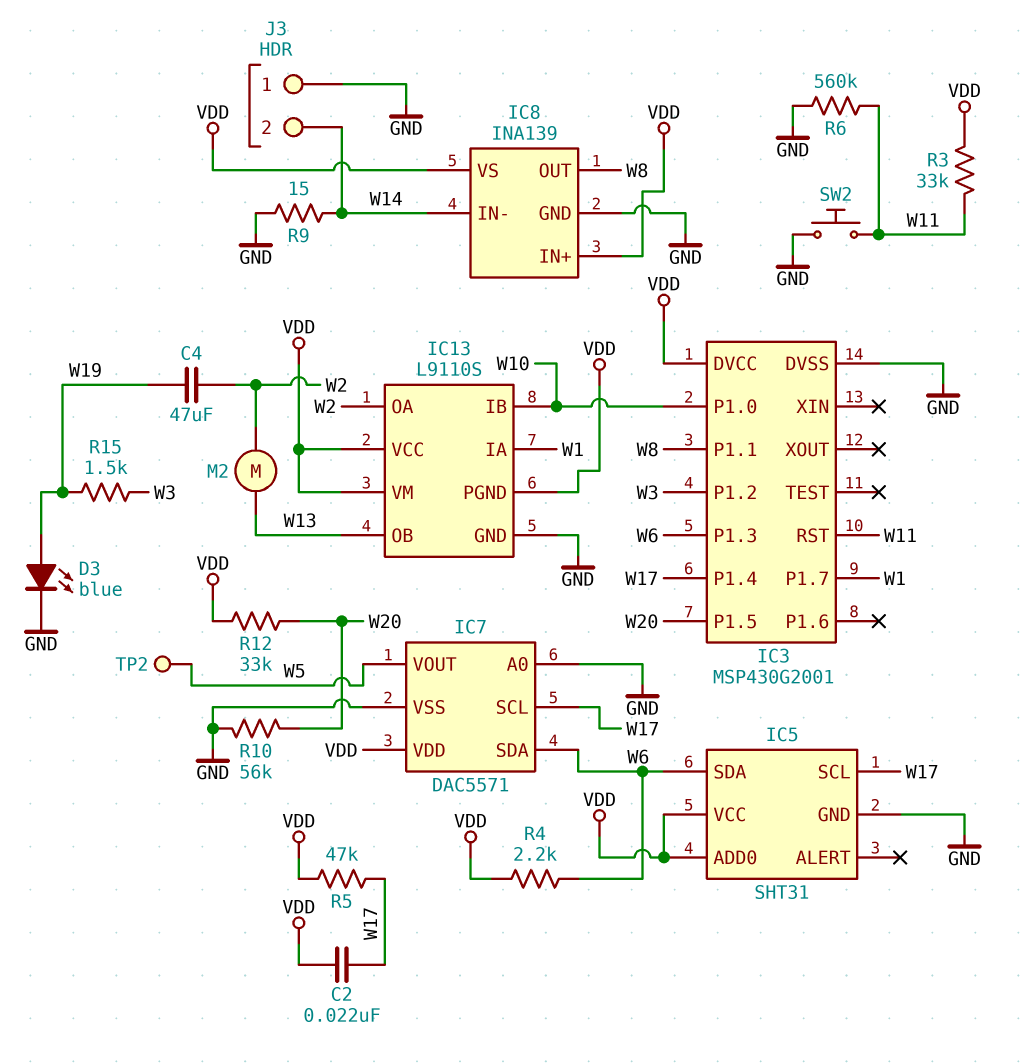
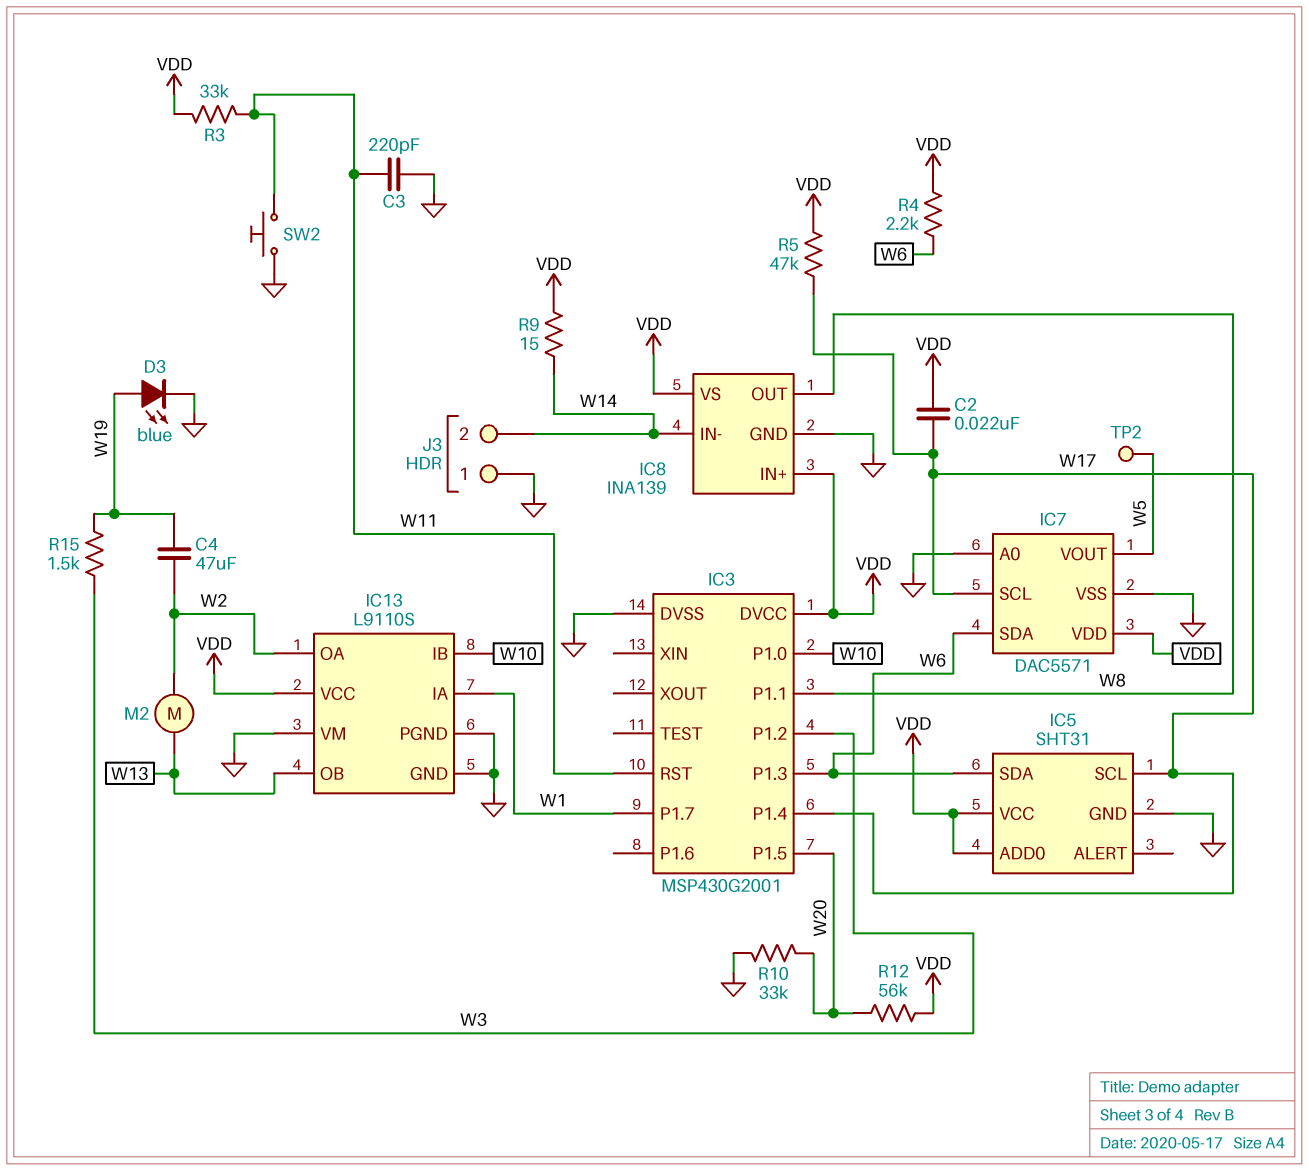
C3: none -> 220pF (GND, W11)
IC13 pin PGND: VDD -> GND
IC13 pin VM: VDD -> GND
R6: 560k (GND, W11) -> none
R9: 15 (GND, W14) -> 15 (VDD, W14)
R10: 56k (GND, W20) -> 33k (GND, W20)
R12: 33k (VDD, W20) -> 56k (VDD, W20)

